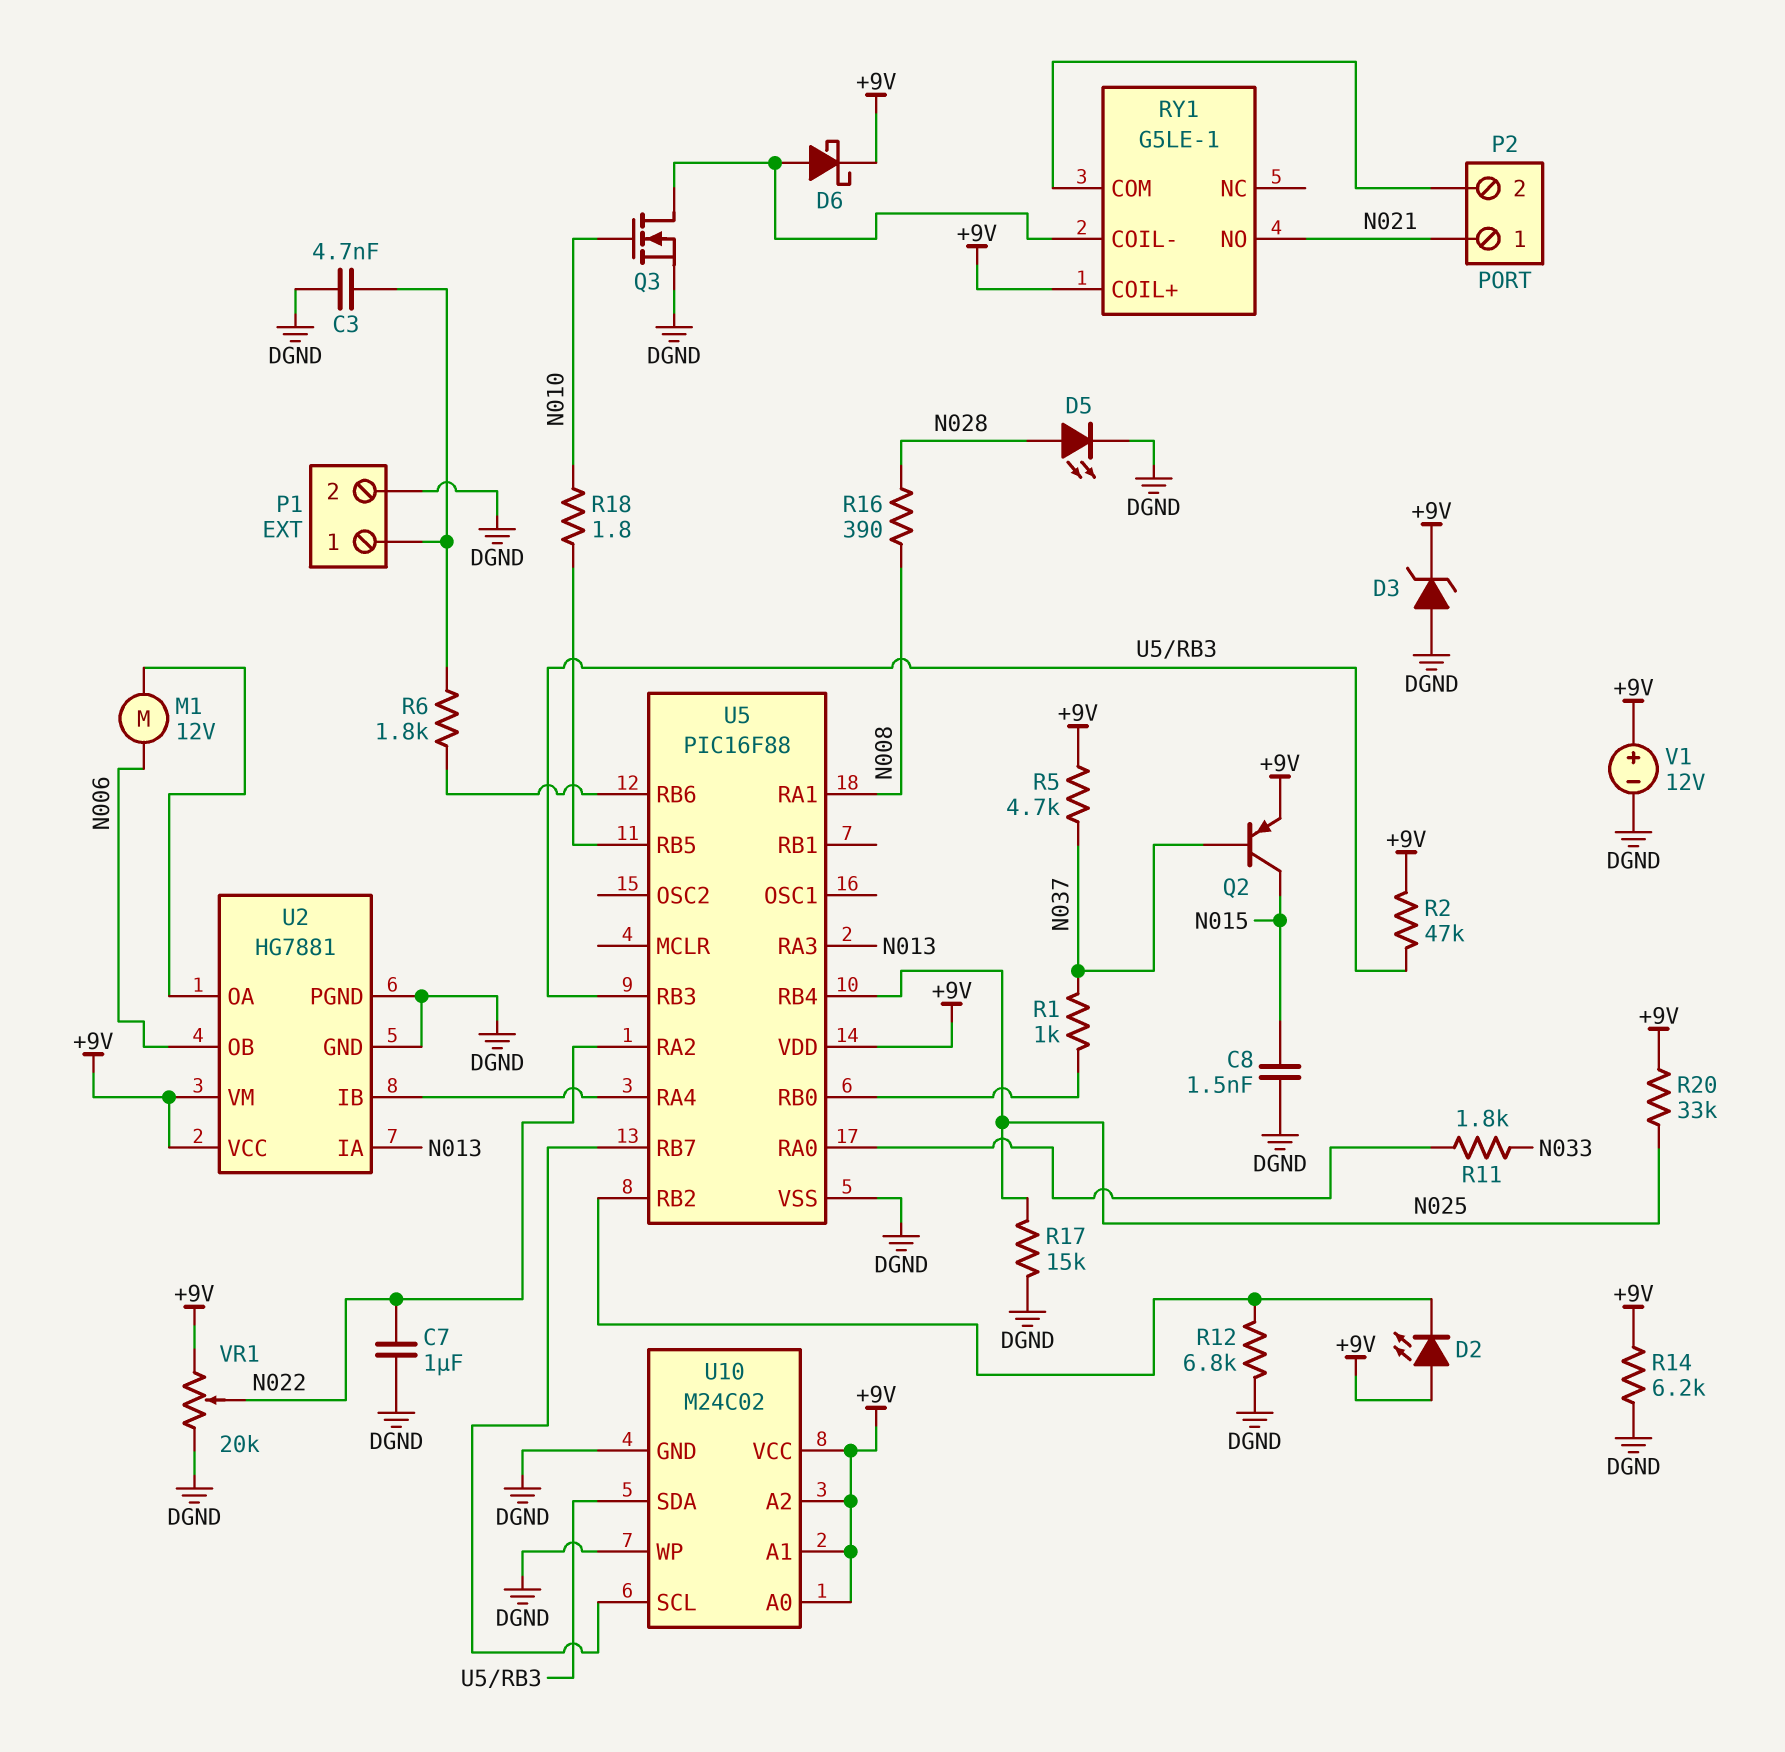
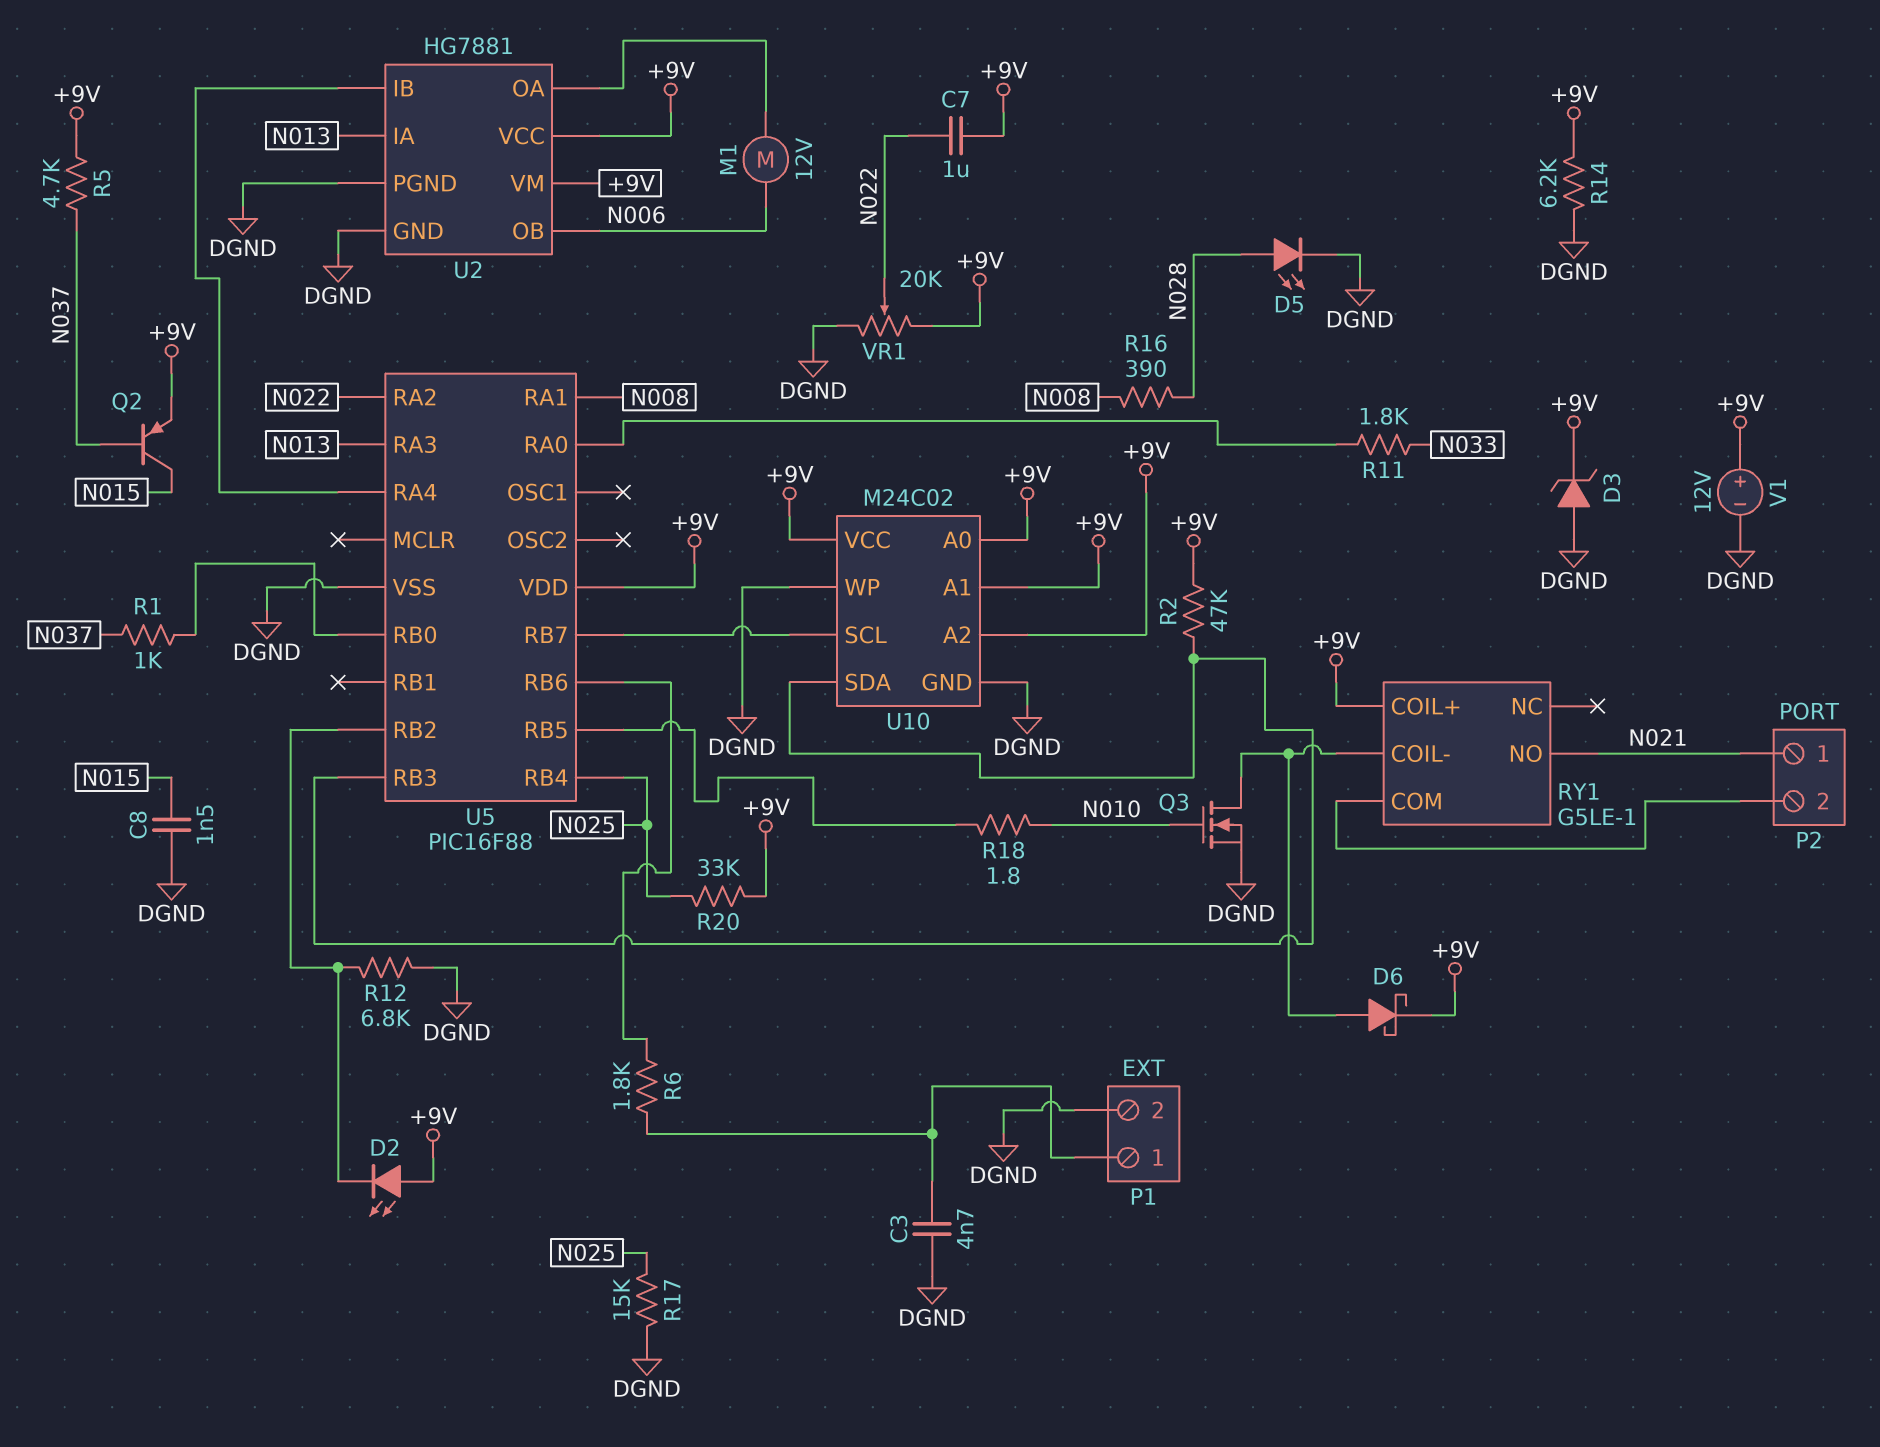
C7: 1uF (DGND, N022) -> 1uF (+9V, N022)

